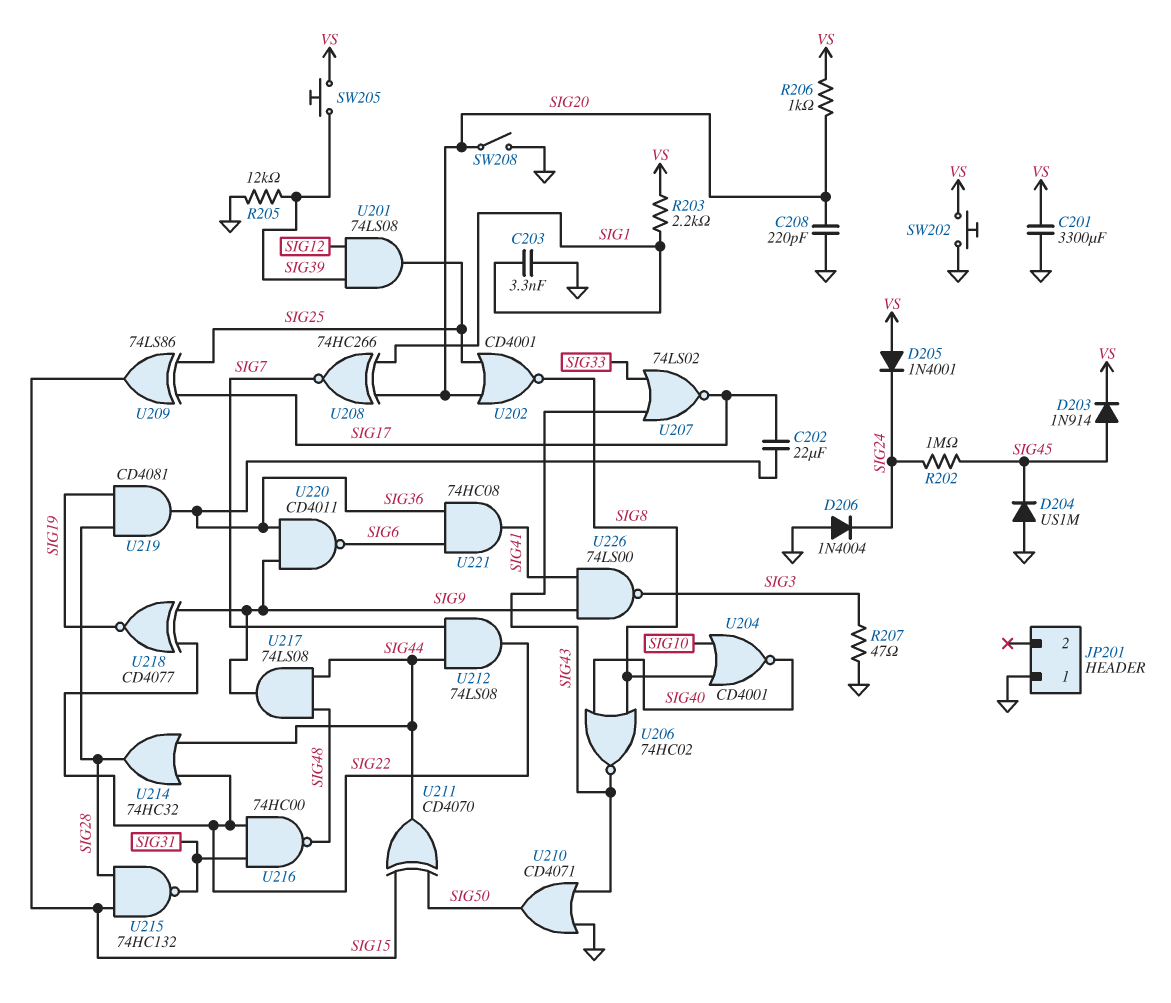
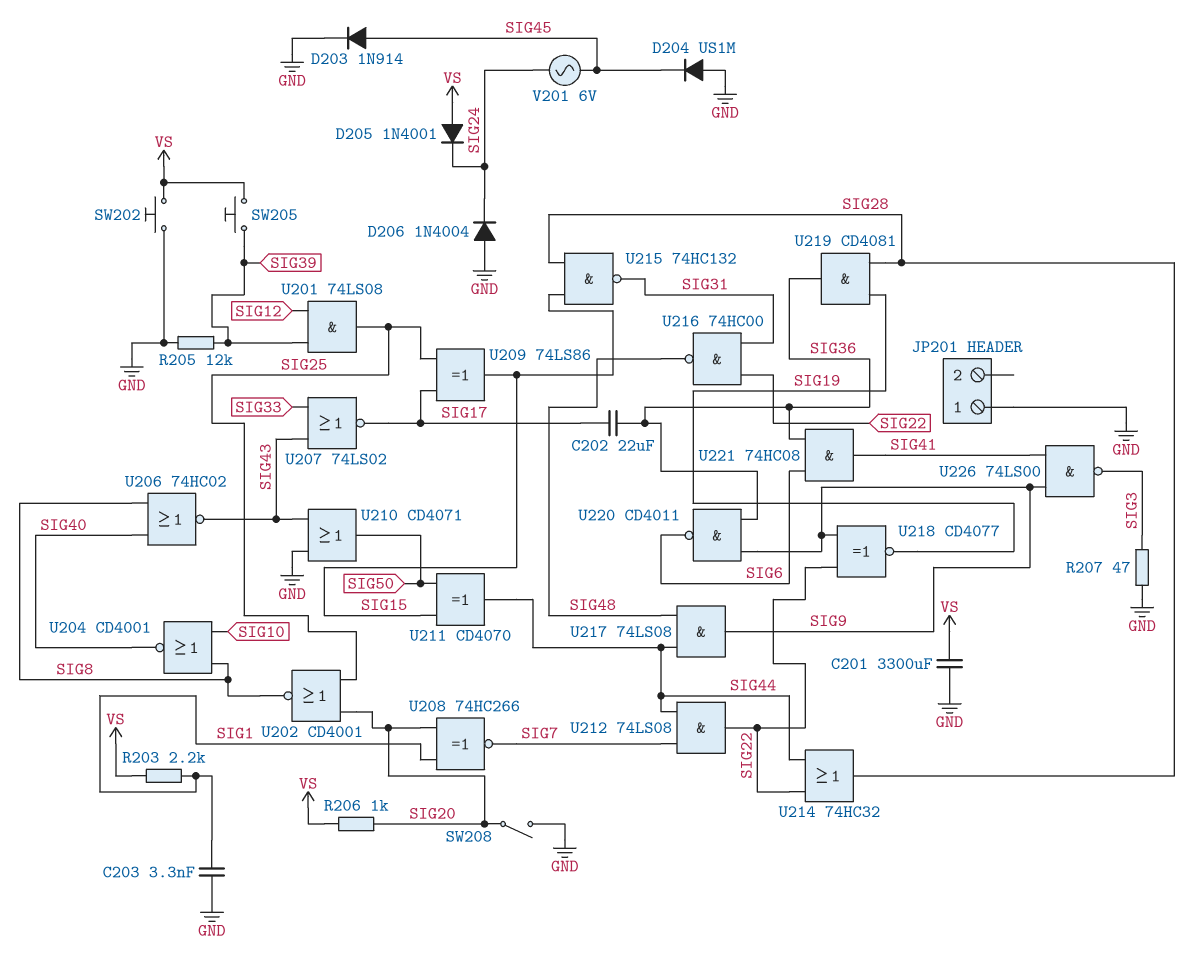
C208: 220pF (GND, SIG20) -> none
D203: diode 1N914 (A SIG45, K VS) -> diode 1N914 (A SIG45, K GND)
R202: 1M (SIG24, SIG45) -> none
V201: none -> AC 6V (SIG24, SIG45)

